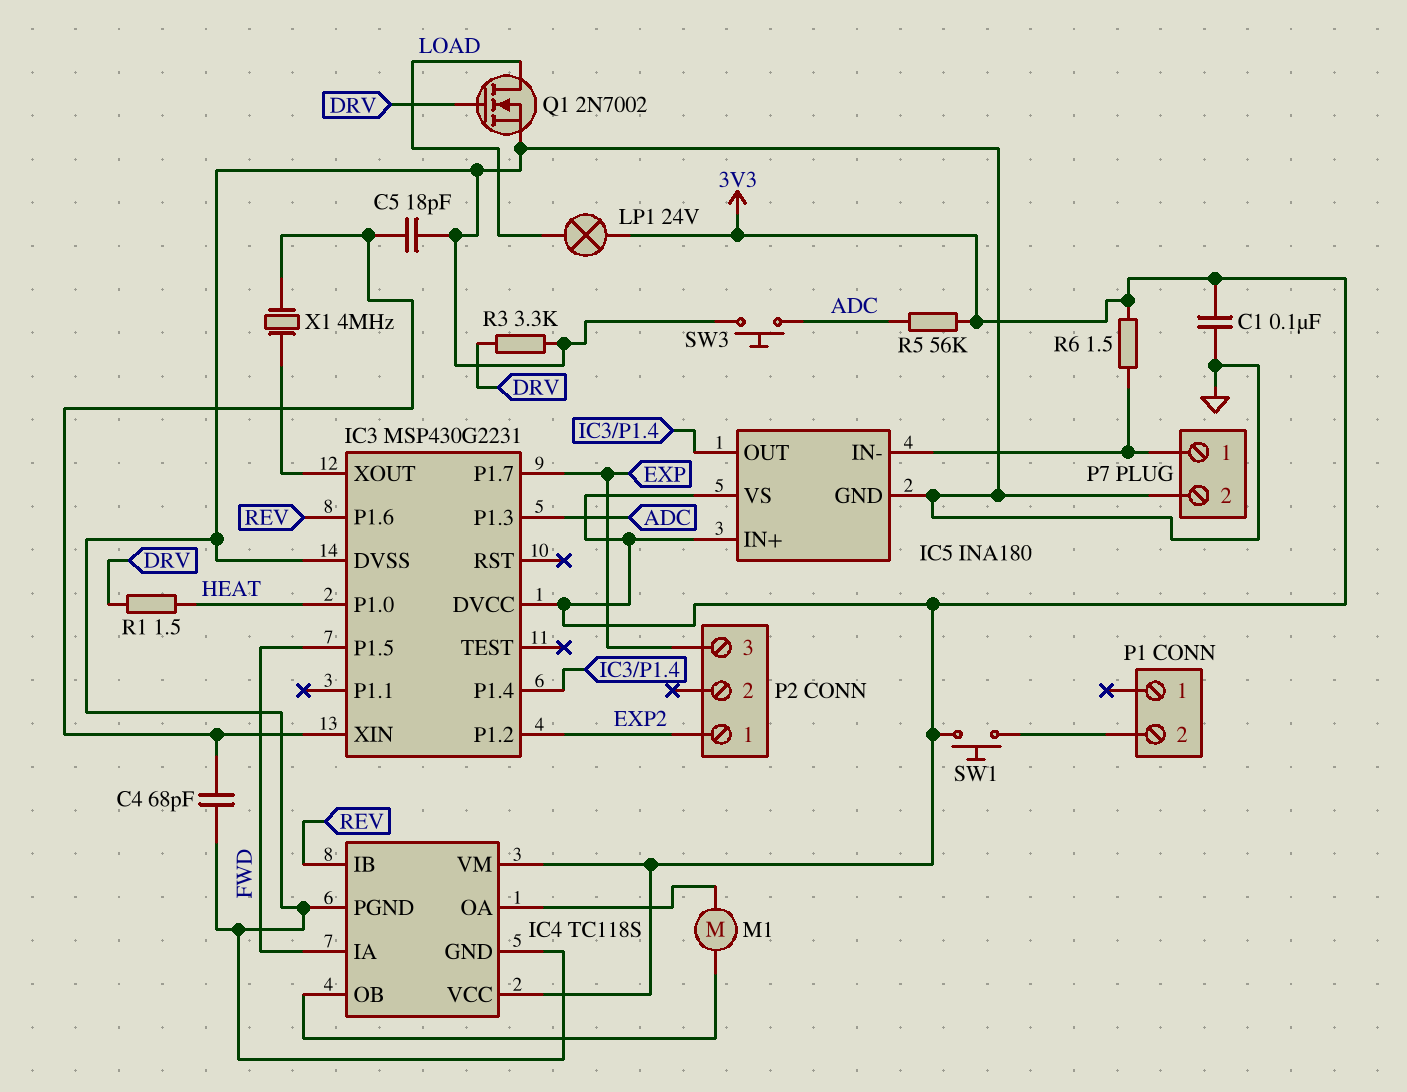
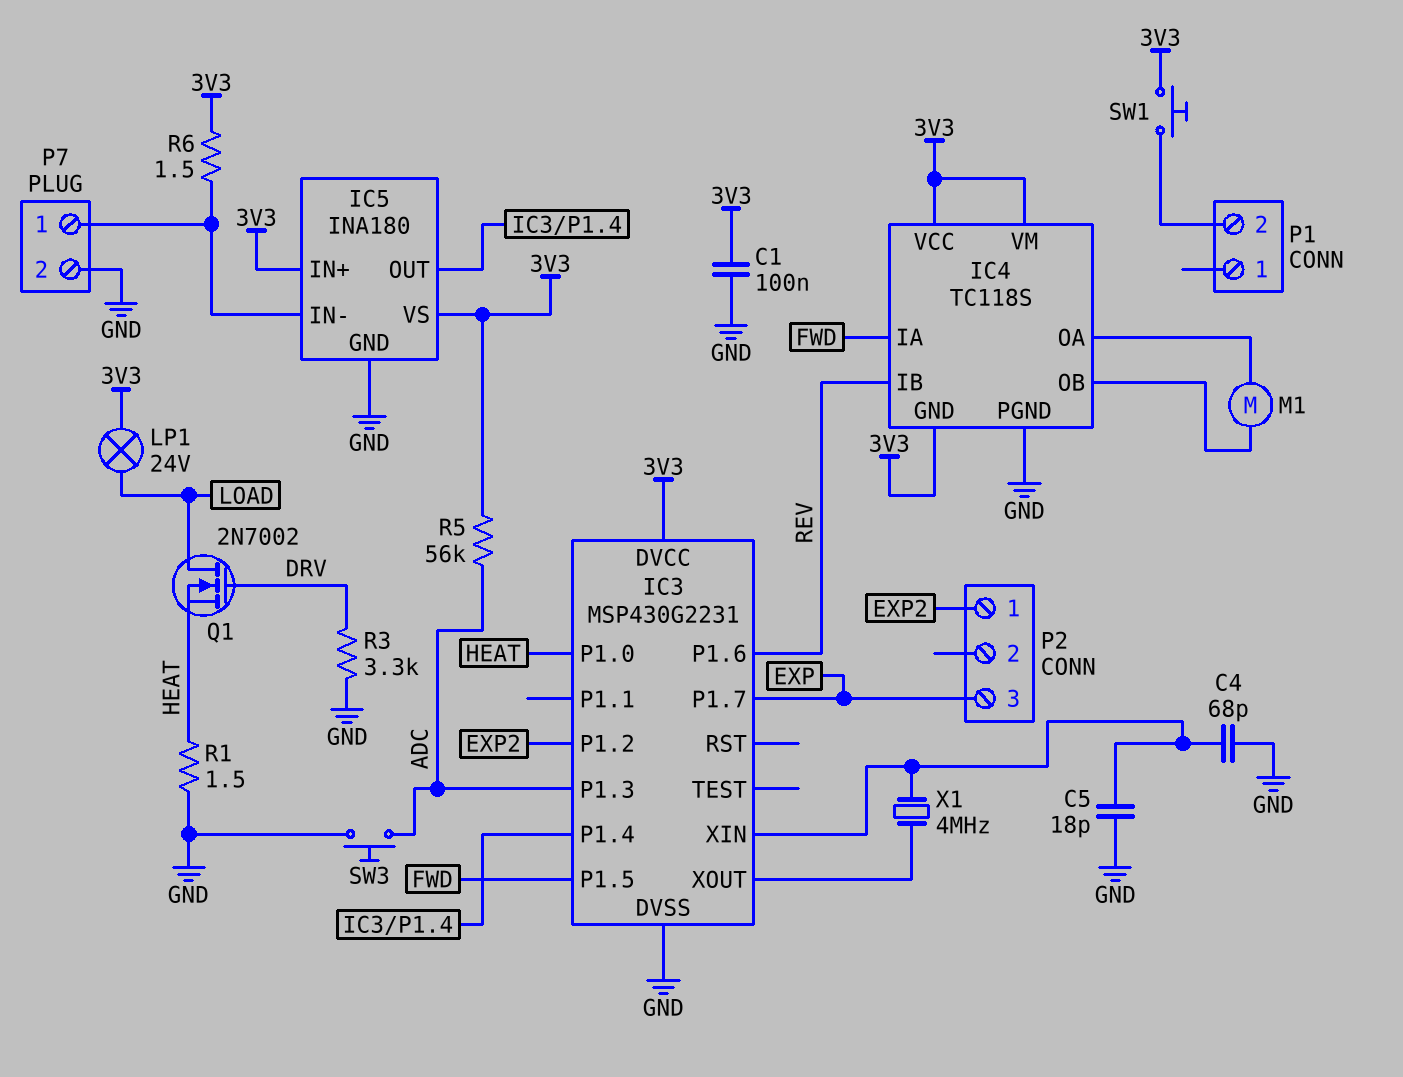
IC4 pin GND: GND -> 3V3
Q1: NMOS 2N7002 (G DRV, D LOAD, S GND) -> NMOS 2N7002 (G DRV, D LOAD, S HEAT)
R1: 1.5 (DRV, HEAT) -> 1.5 (GND, HEAT)

